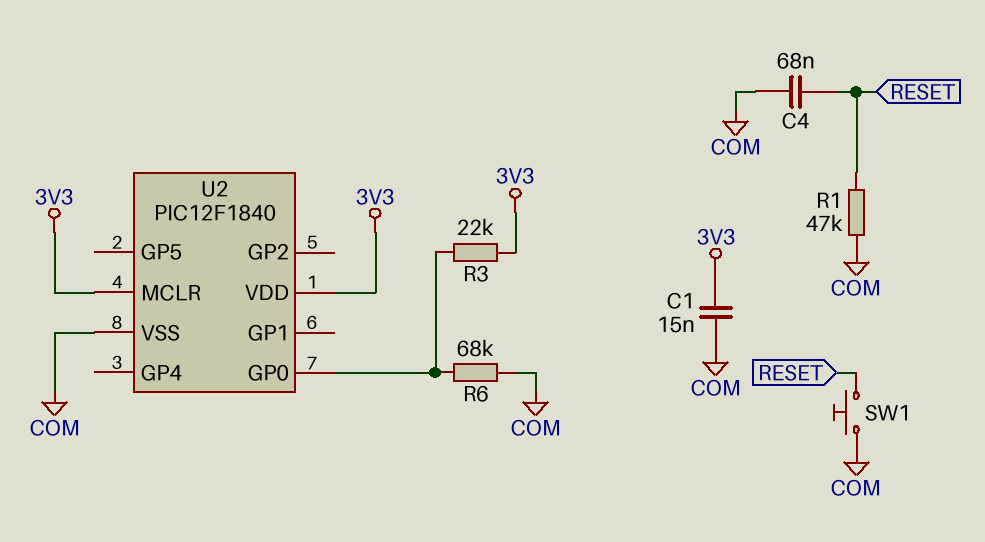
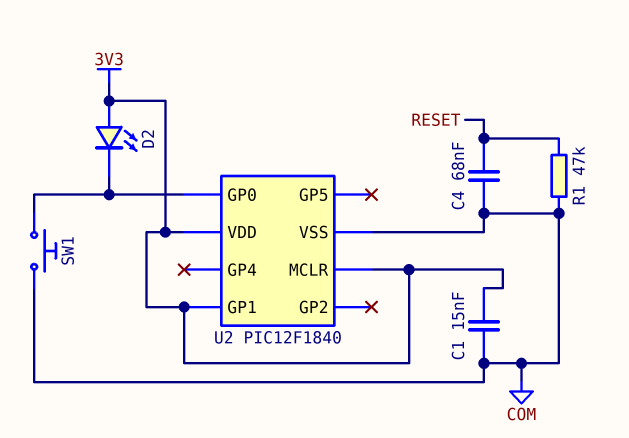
D2: none -> LED (A 3V3, K U2/GP0)
R3: 22k (3V3, U2/GP0) -> none
R6: 68k (COM, U2/GP0) -> none
SW1: button (COM, RESET) -> button (COM, U2/GP0)
U2 pin GP1: none -> 3V3

